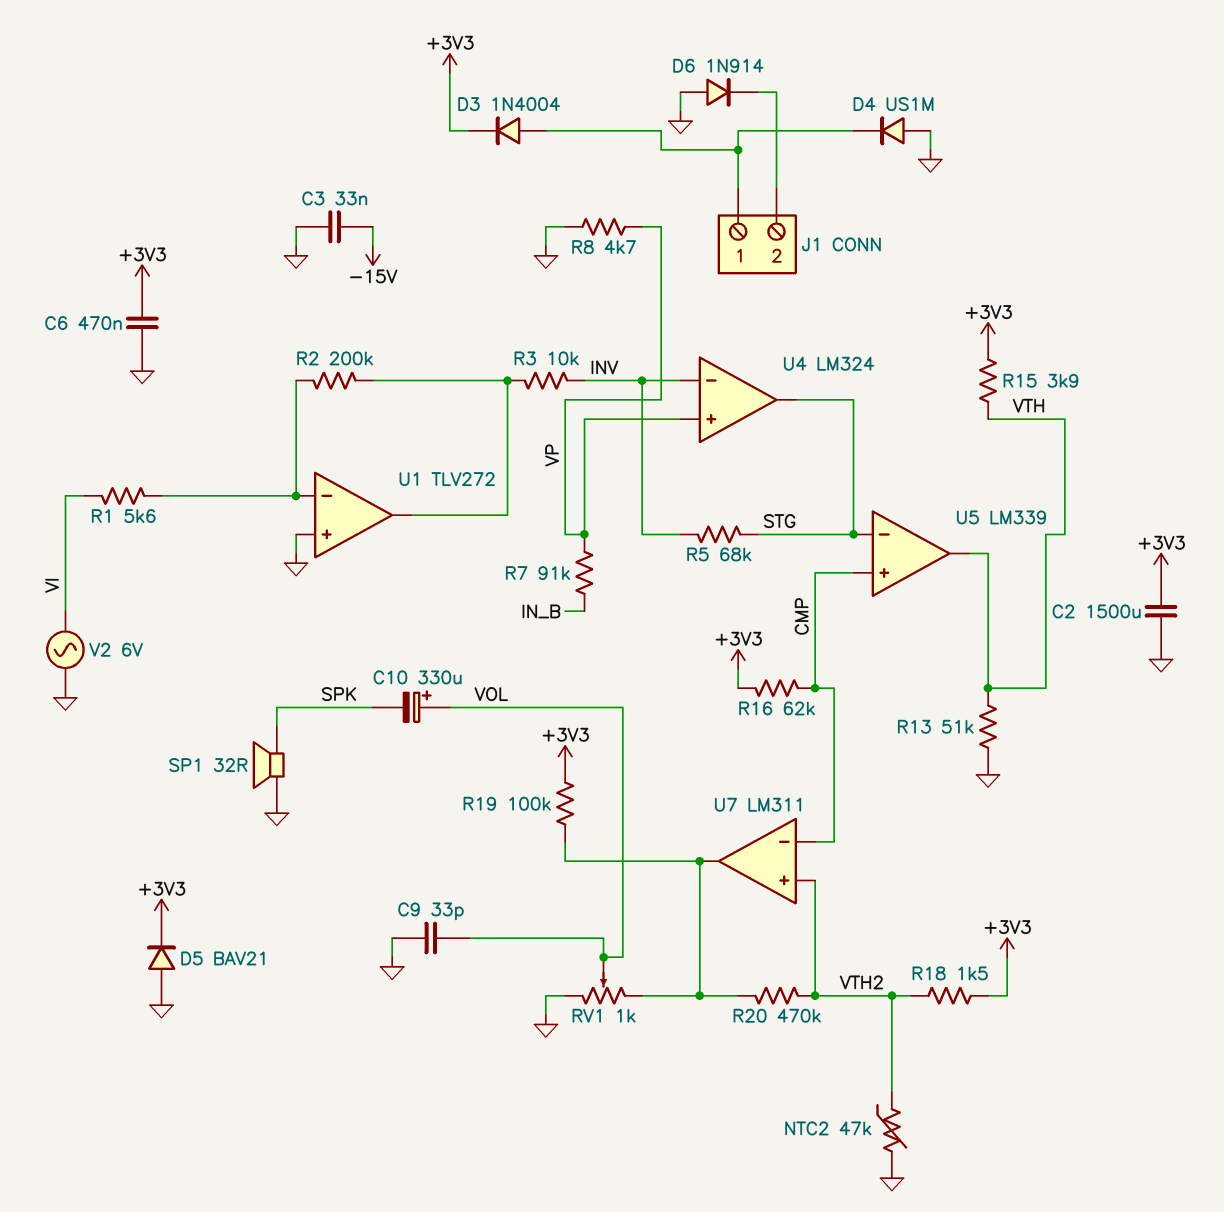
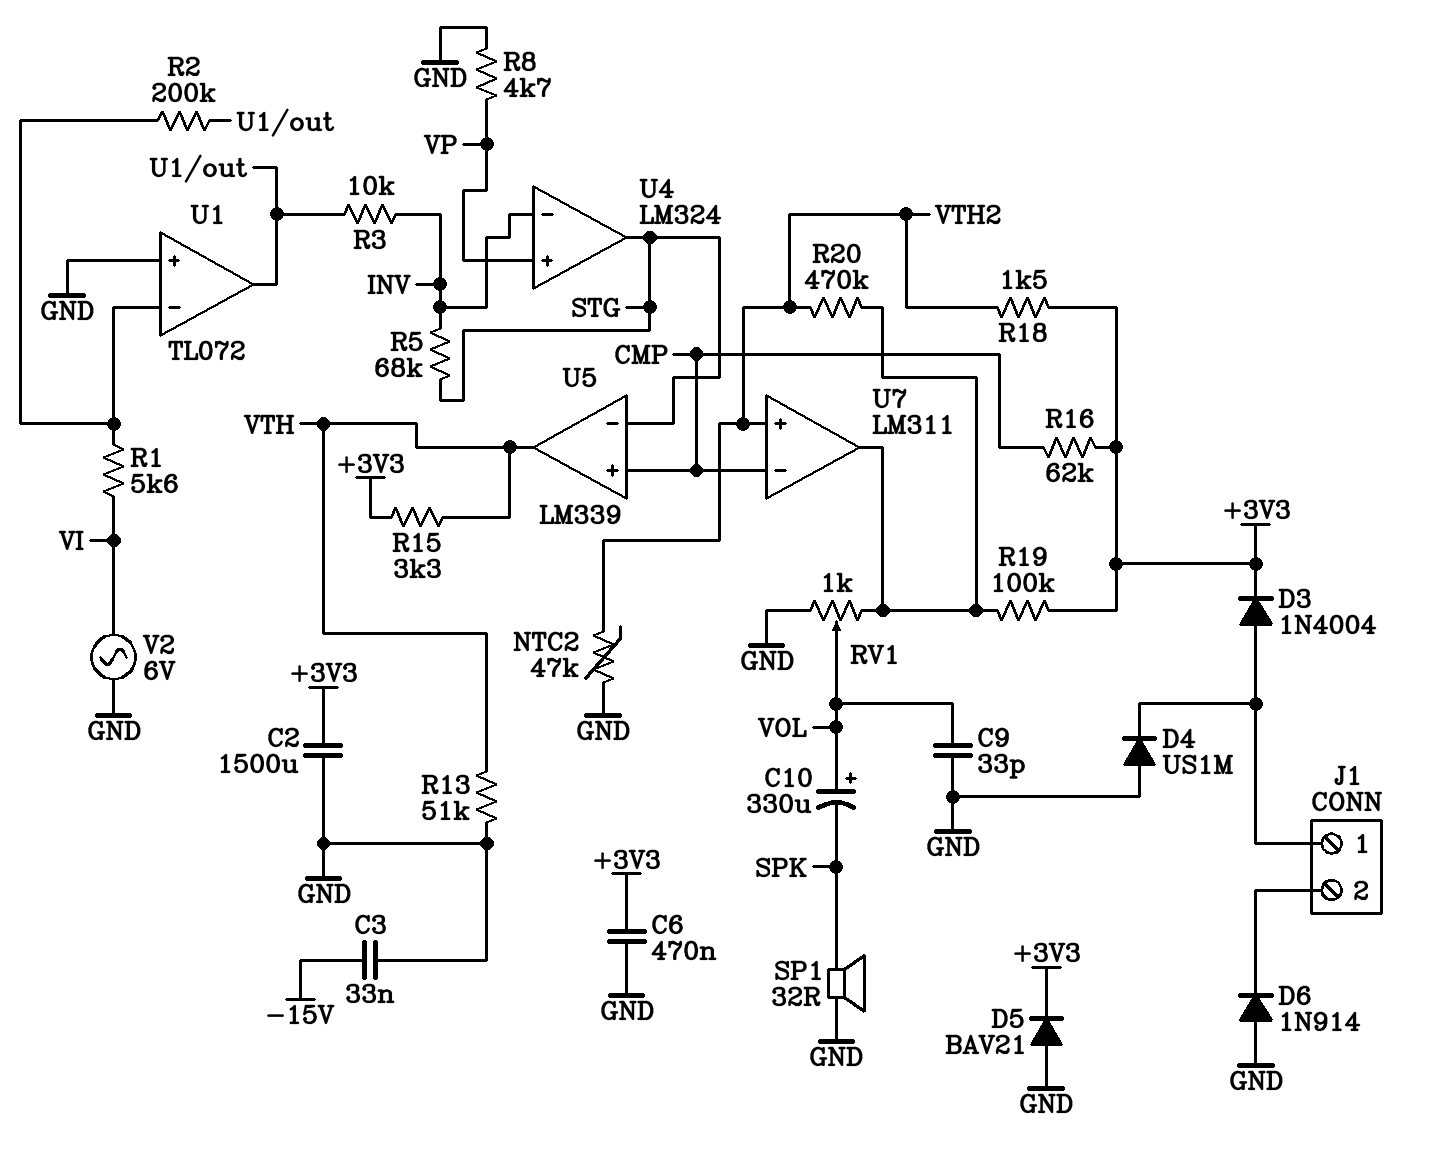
R7: 91k (IN_B, VP) -> none
R15: 3.9k (+3V3, VTH) -> 3.3k (+3V3, VTH)
U1: TLV272 -> TL072

